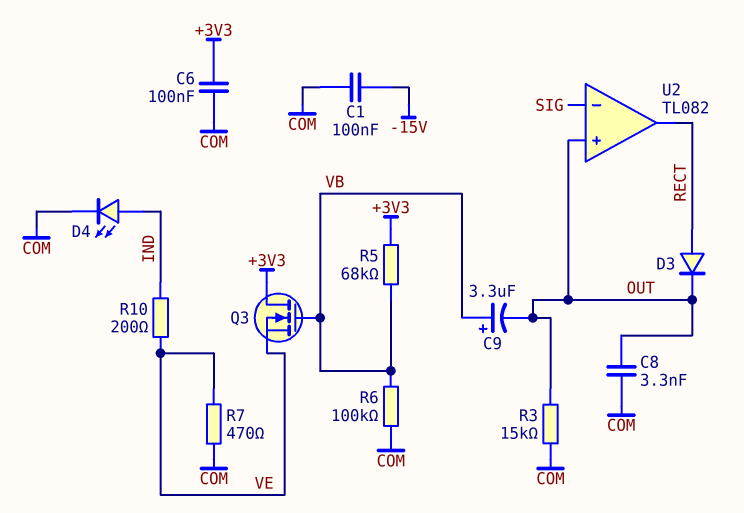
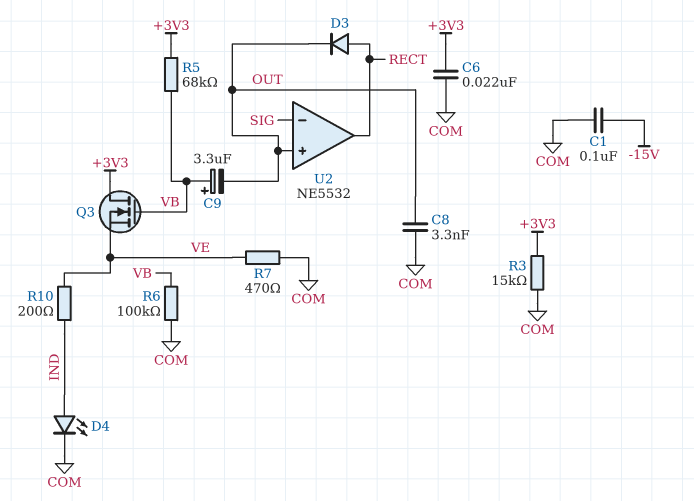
C6: 100nF (+3V3, COM) -> 22nF (+3V3, COM)
R3: 15k (COM, OUT) -> 15k (+3V3, COM)
U2: TL082 -> NE5532

